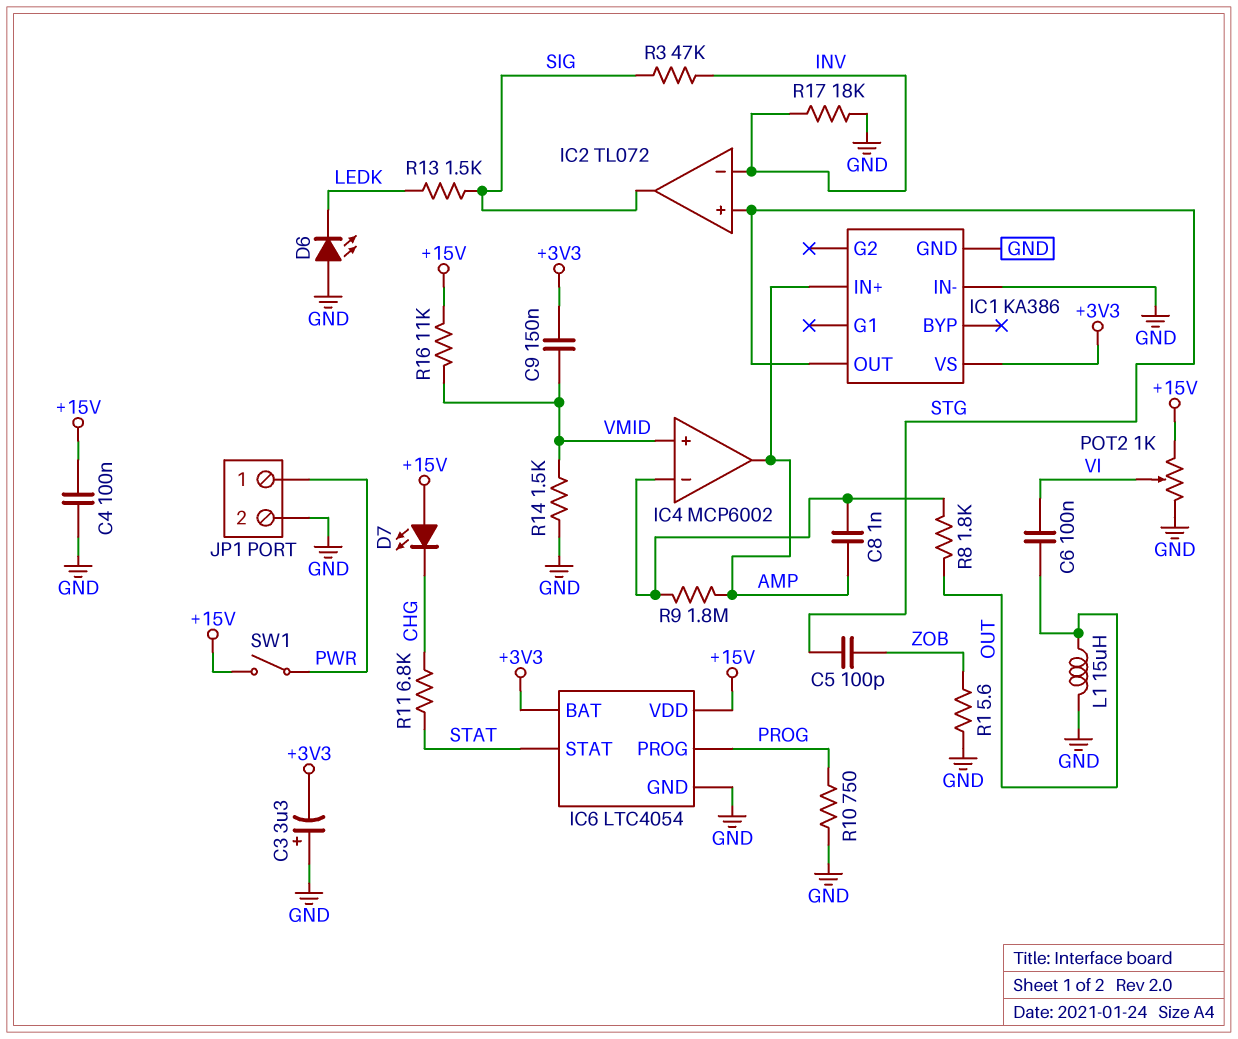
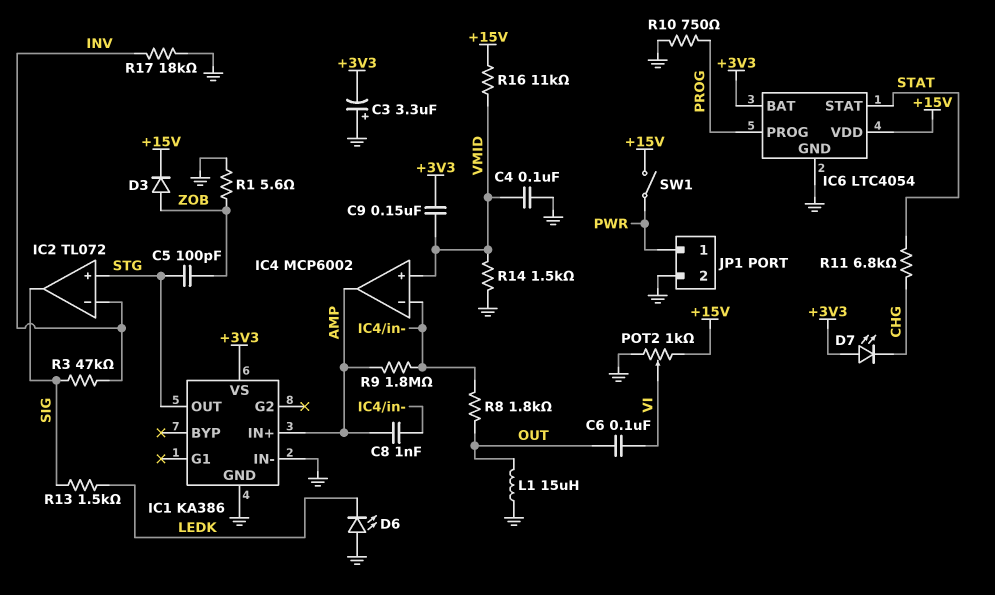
C4: 100nF (+15V, GND) -> 100nF (GND, VMID)
D3: none -> diode (A ZOB, K +15V)
D7: LED (A +15V, K CHG) -> LED (A +3V3, K CHG)

